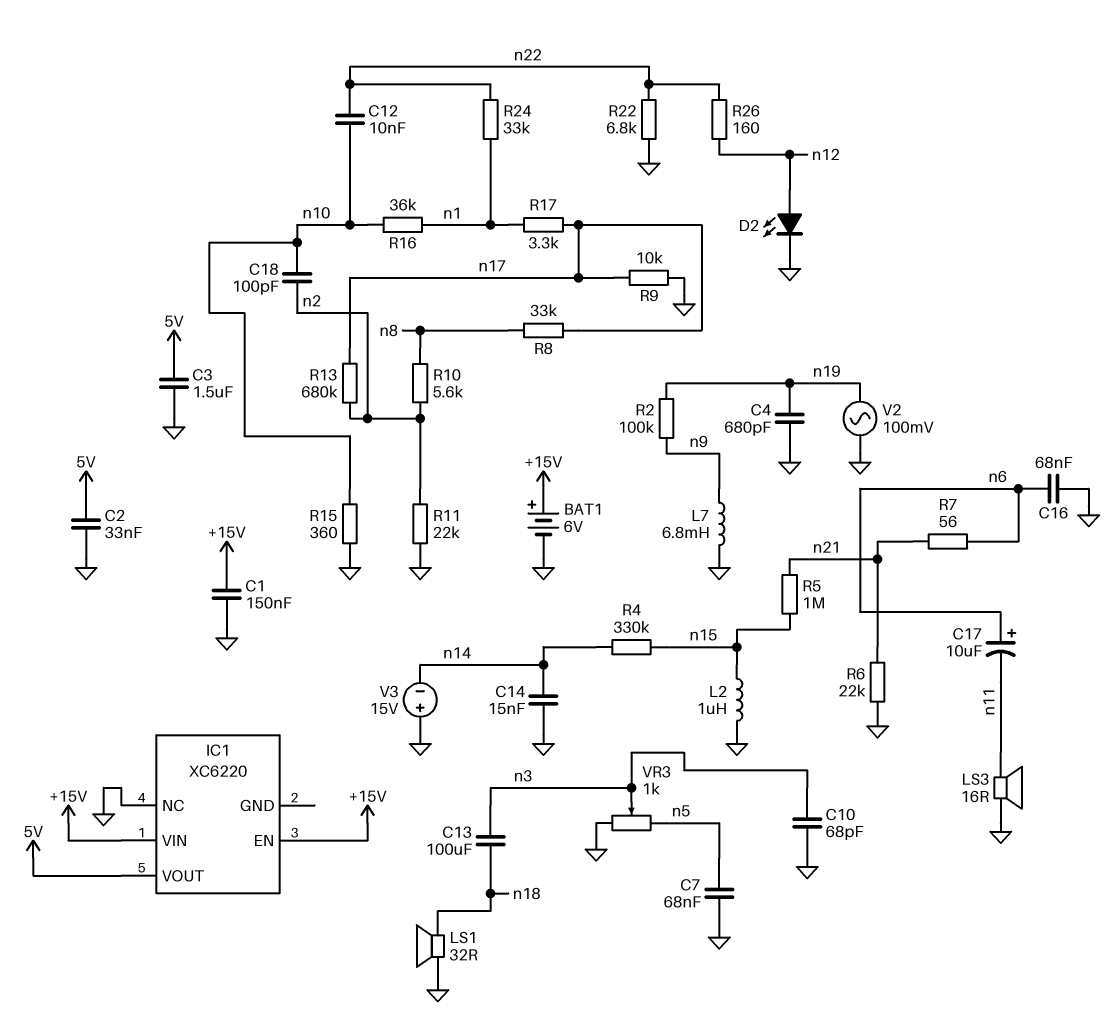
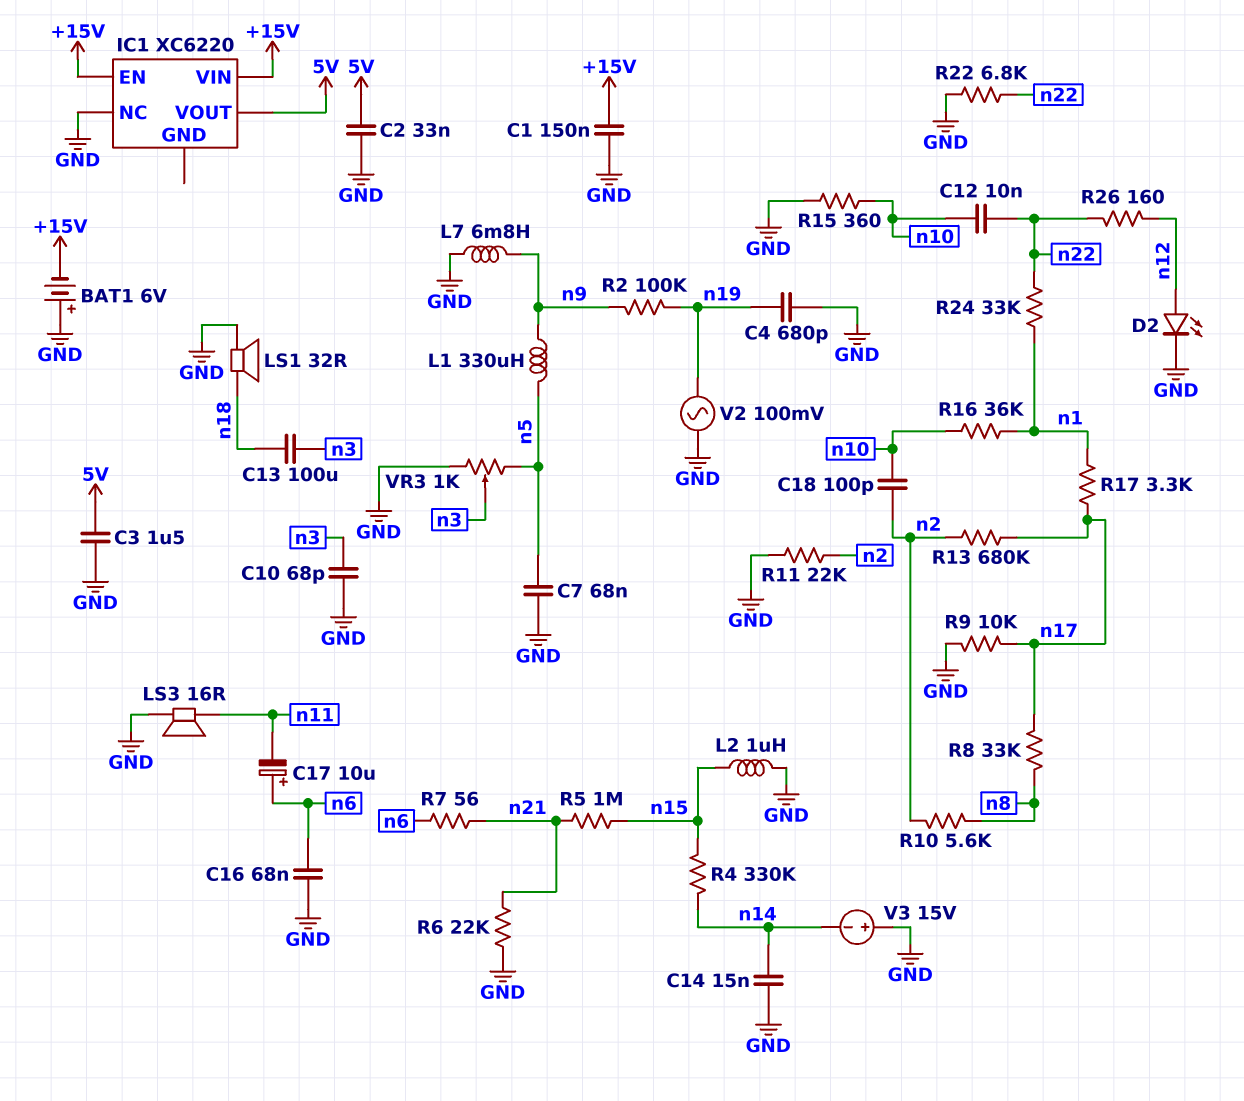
BAT1: 6V (plus +15V, minus GND) -> 6V (plus GND, minus +15V)
L1: none -> 330uH (n5, n9)

